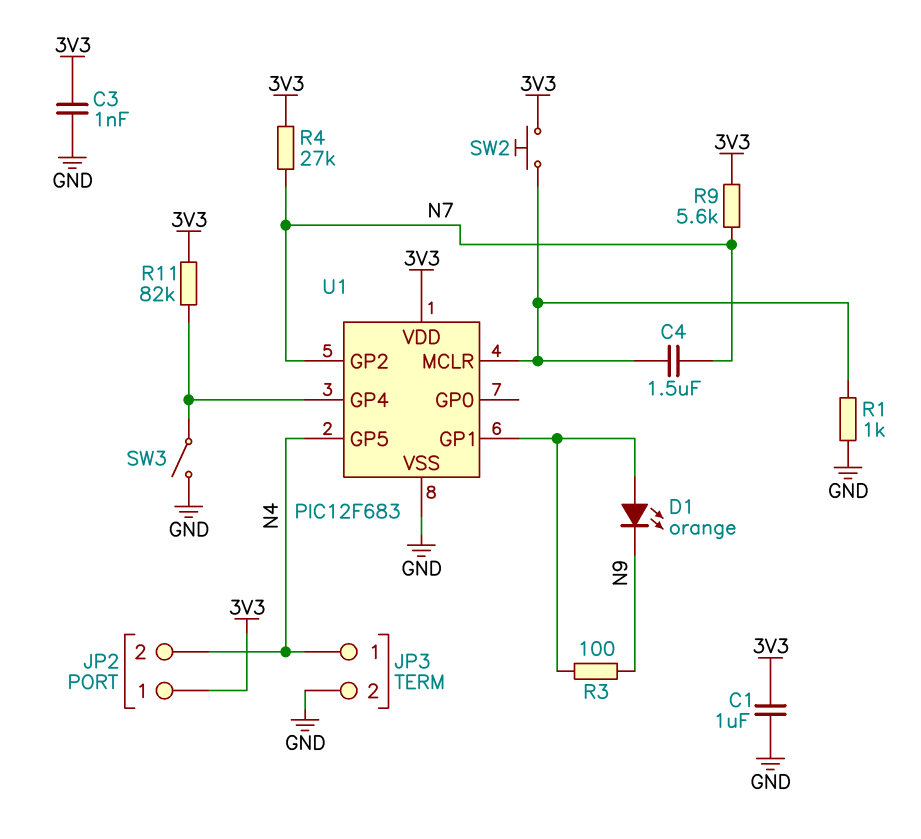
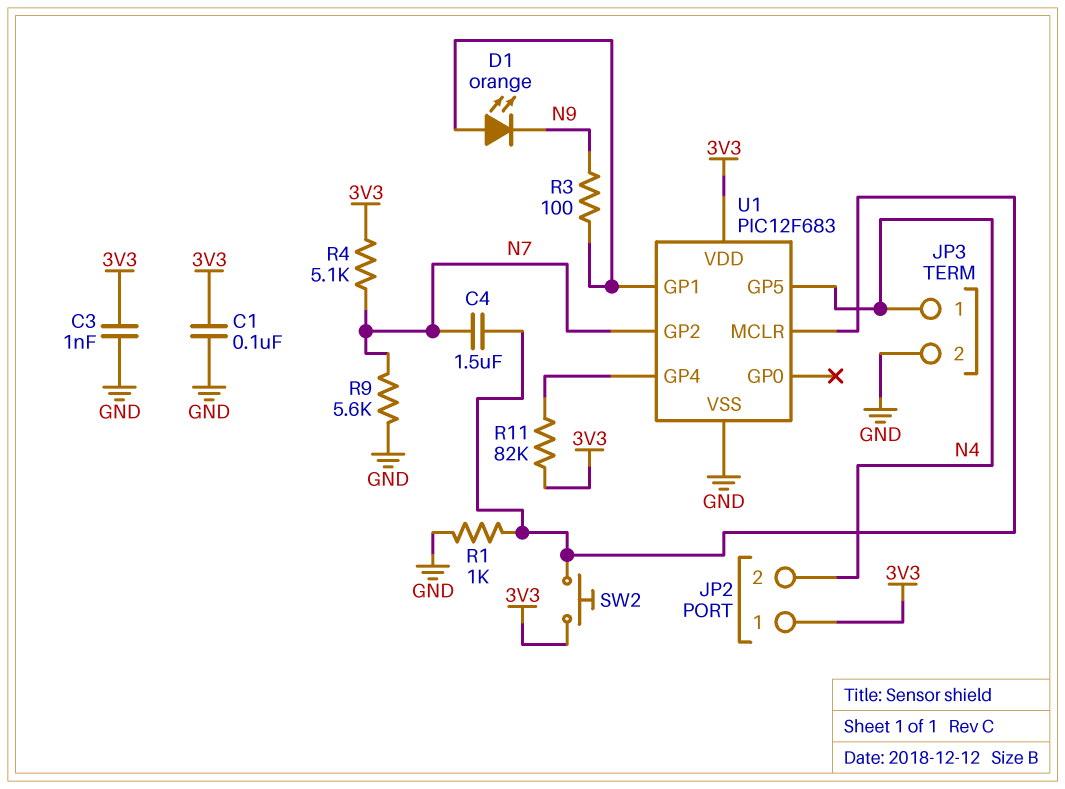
C1: 1uF (3V3, GND) -> 100nF (3V3, GND)
R4: 27k (3V3, N7) -> 5.1k (3V3, N7)
R9: 5.6k (3V3, N7) -> 5.6k (GND, N7)
SW3: switch (GND, U1/GP4) -> none

